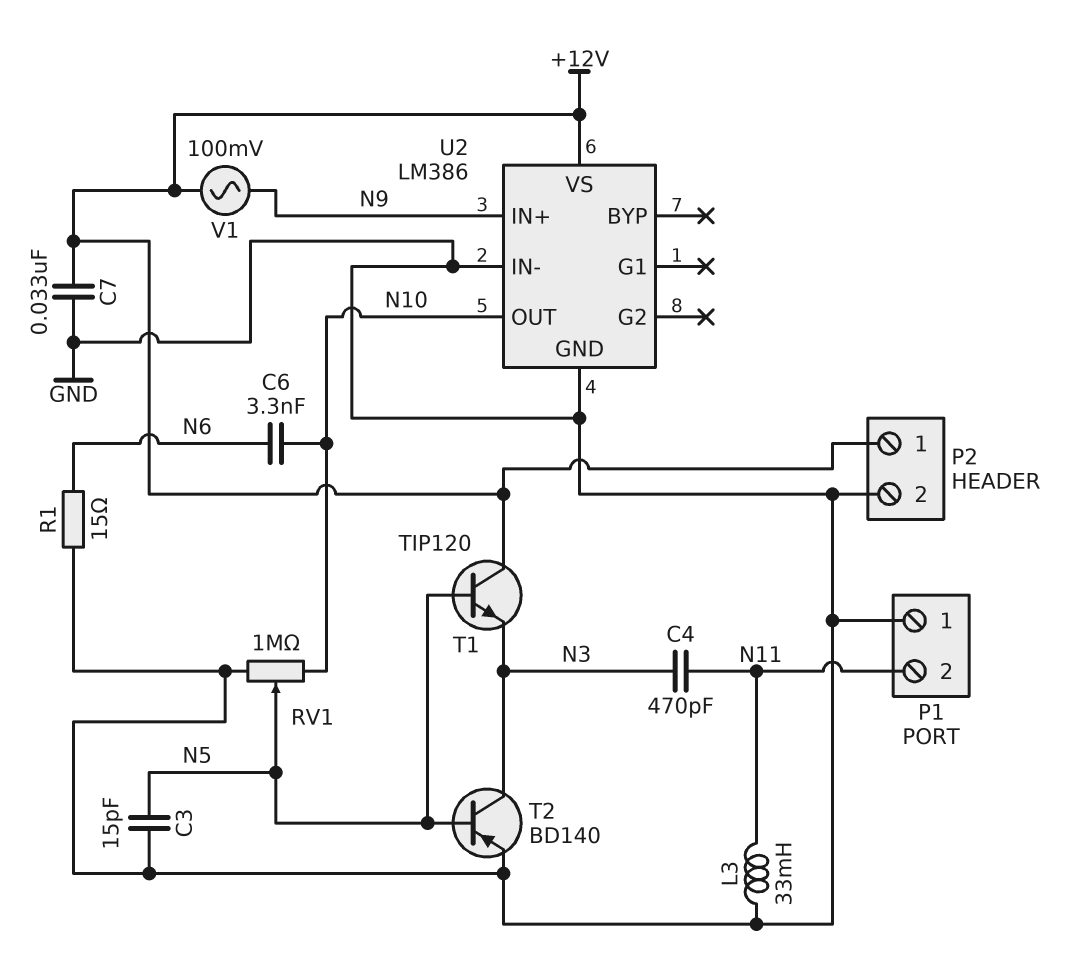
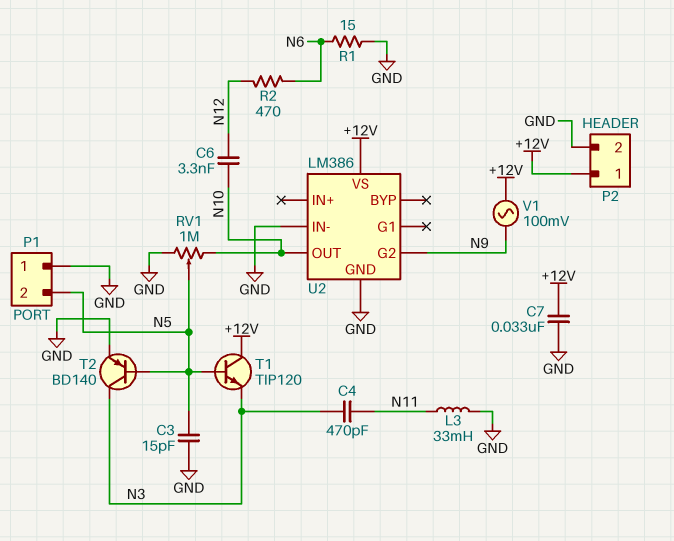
C6: 3.3nF (N6, N10) -> 3.3nF (N10, N12)
P1 pin 2: N11 -> N5
R2: none -> 470 (N6, N12)
U2 pin G2: none -> N9
U2 pin IN+: N9 -> none

